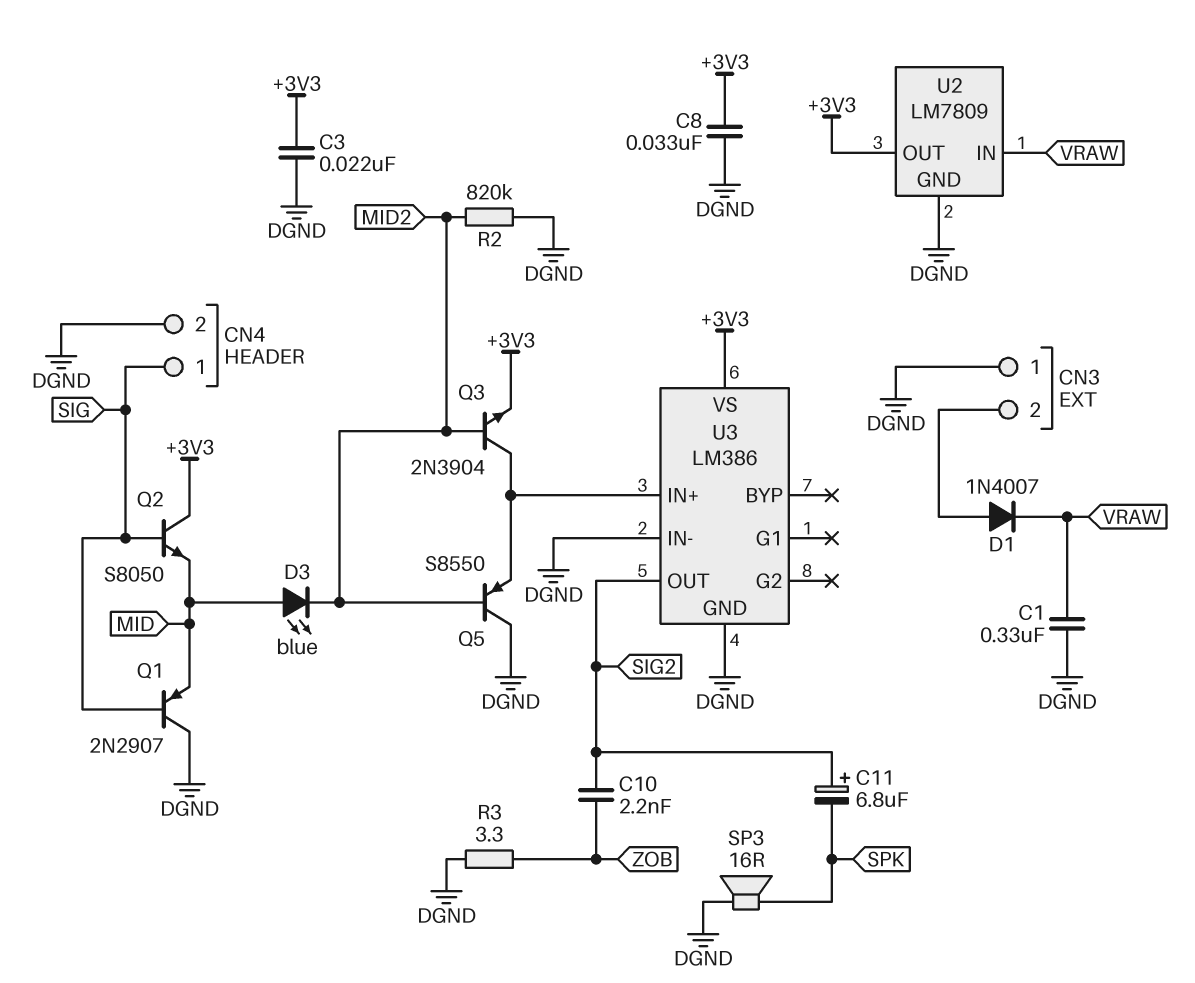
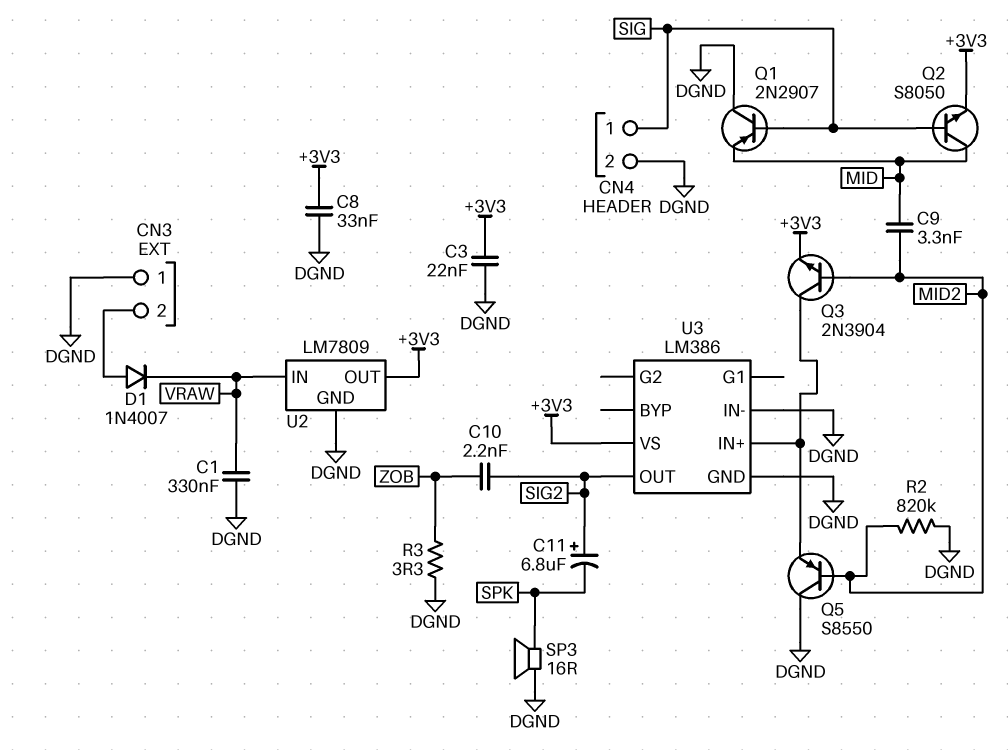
C9: none -> 3.3nF (MID, MID2)
D3: LED blue (A MID, K MID2) -> none
Q2: NPN S8050 (B SIG, C +3V3, E MID) -> NPN S8050 (B SIG, C MID, E +3V3)

